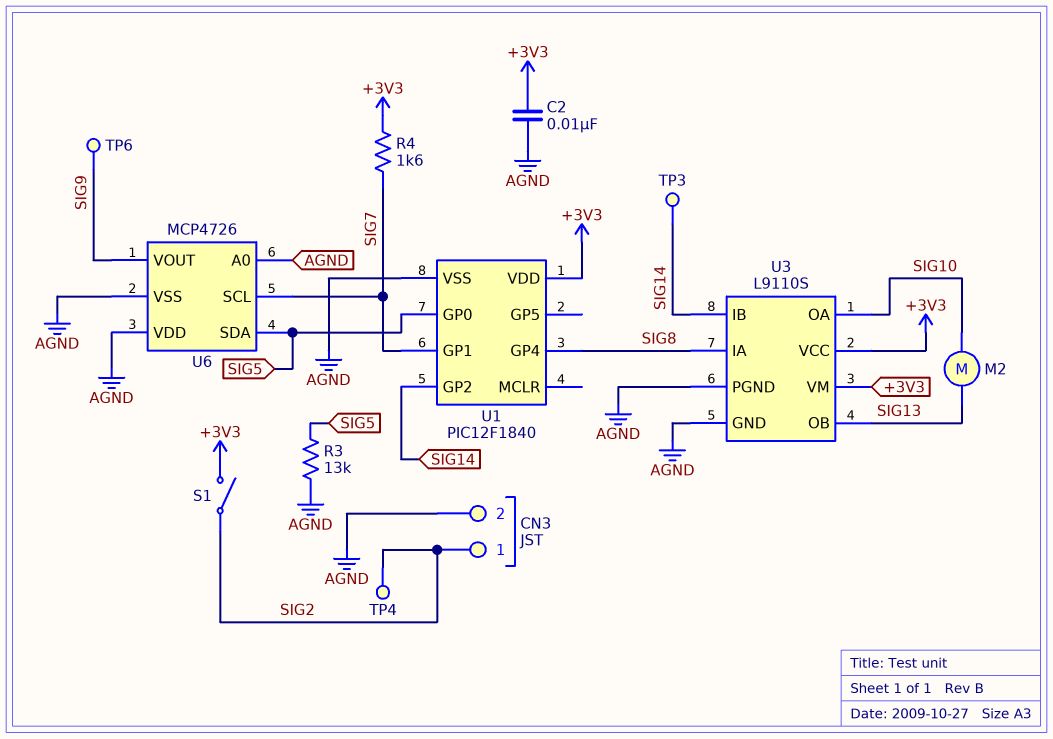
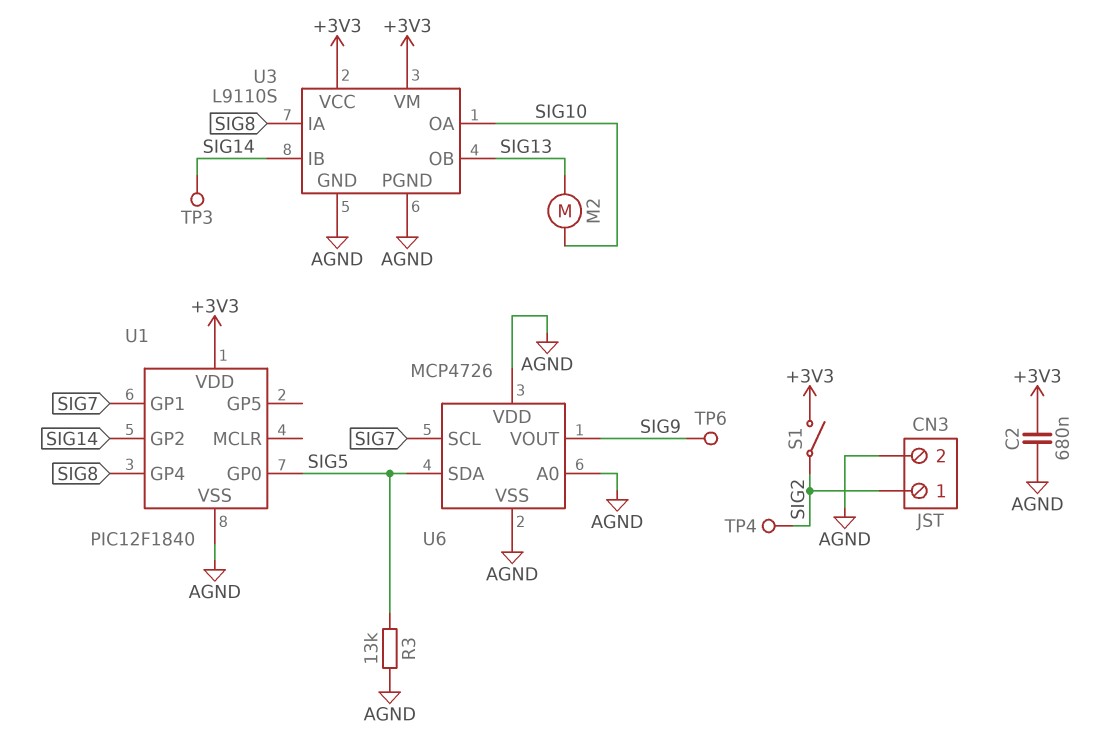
C2: 10nF (+3V3, AGND) -> 680nF (+3V3, AGND)
R4: 1.6k (+3V3, SIG7) -> none

